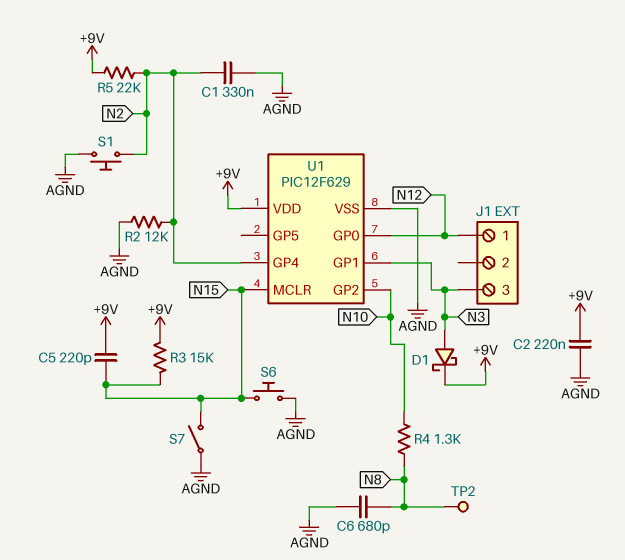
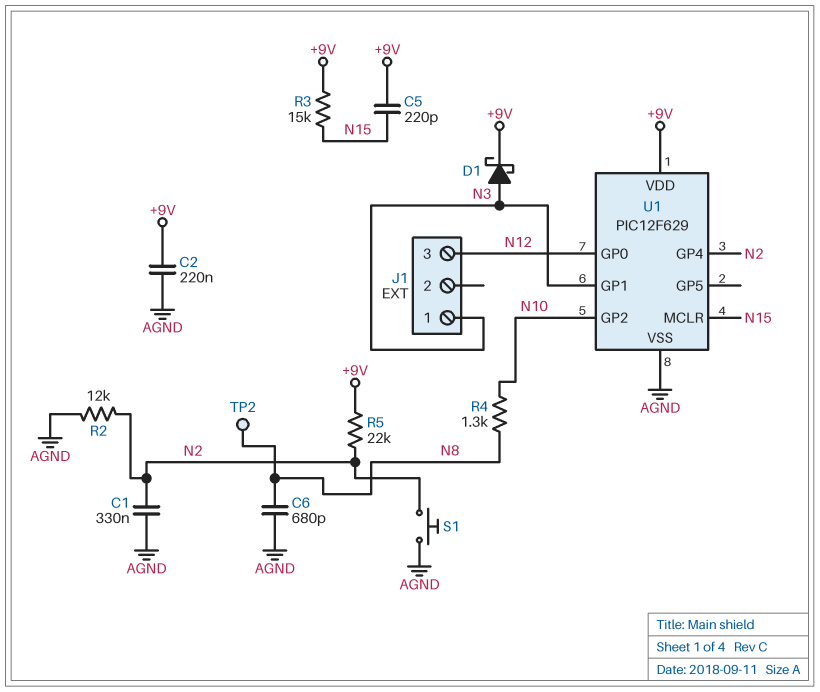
J1 pin 1: N12 -> N3
J1 pin 3: N3 -> N12
S6: button (AGND, N15) -> none
S7: switch (AGND, N15) -> none

